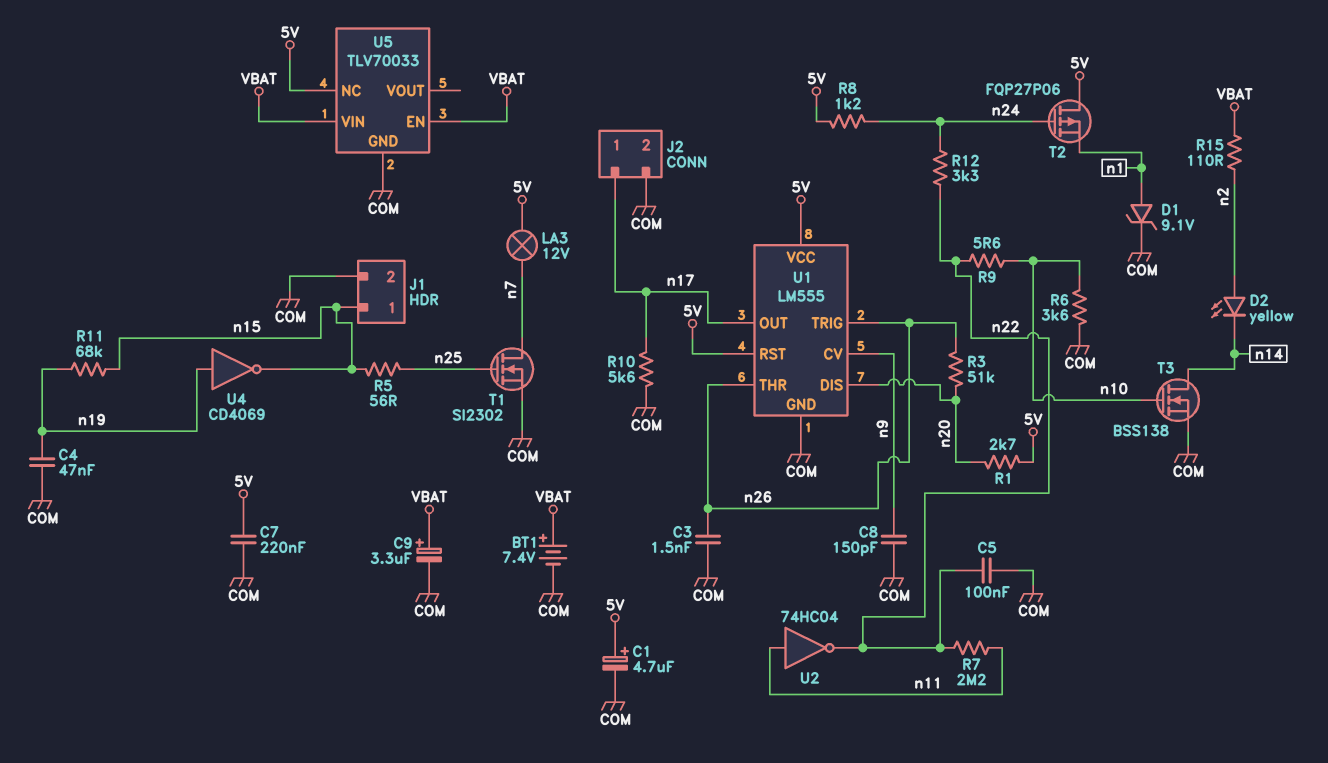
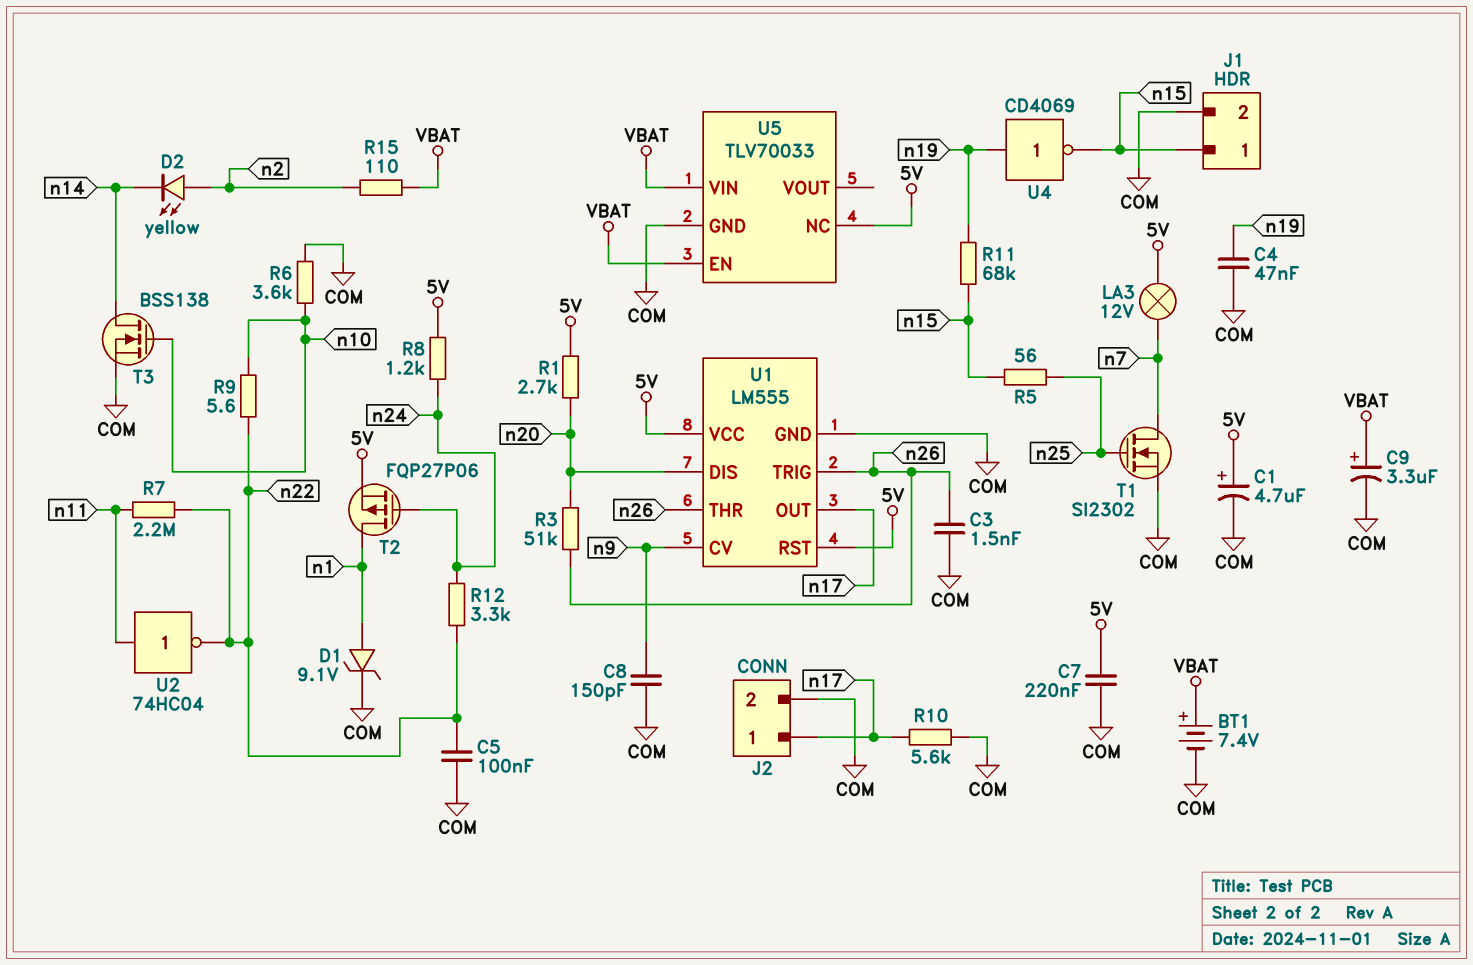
T2: PMOS FQP27P06 (G n24, D 5V, S n1) -> PMOS FQP27P06 (G n24, D n1, S 5V)

